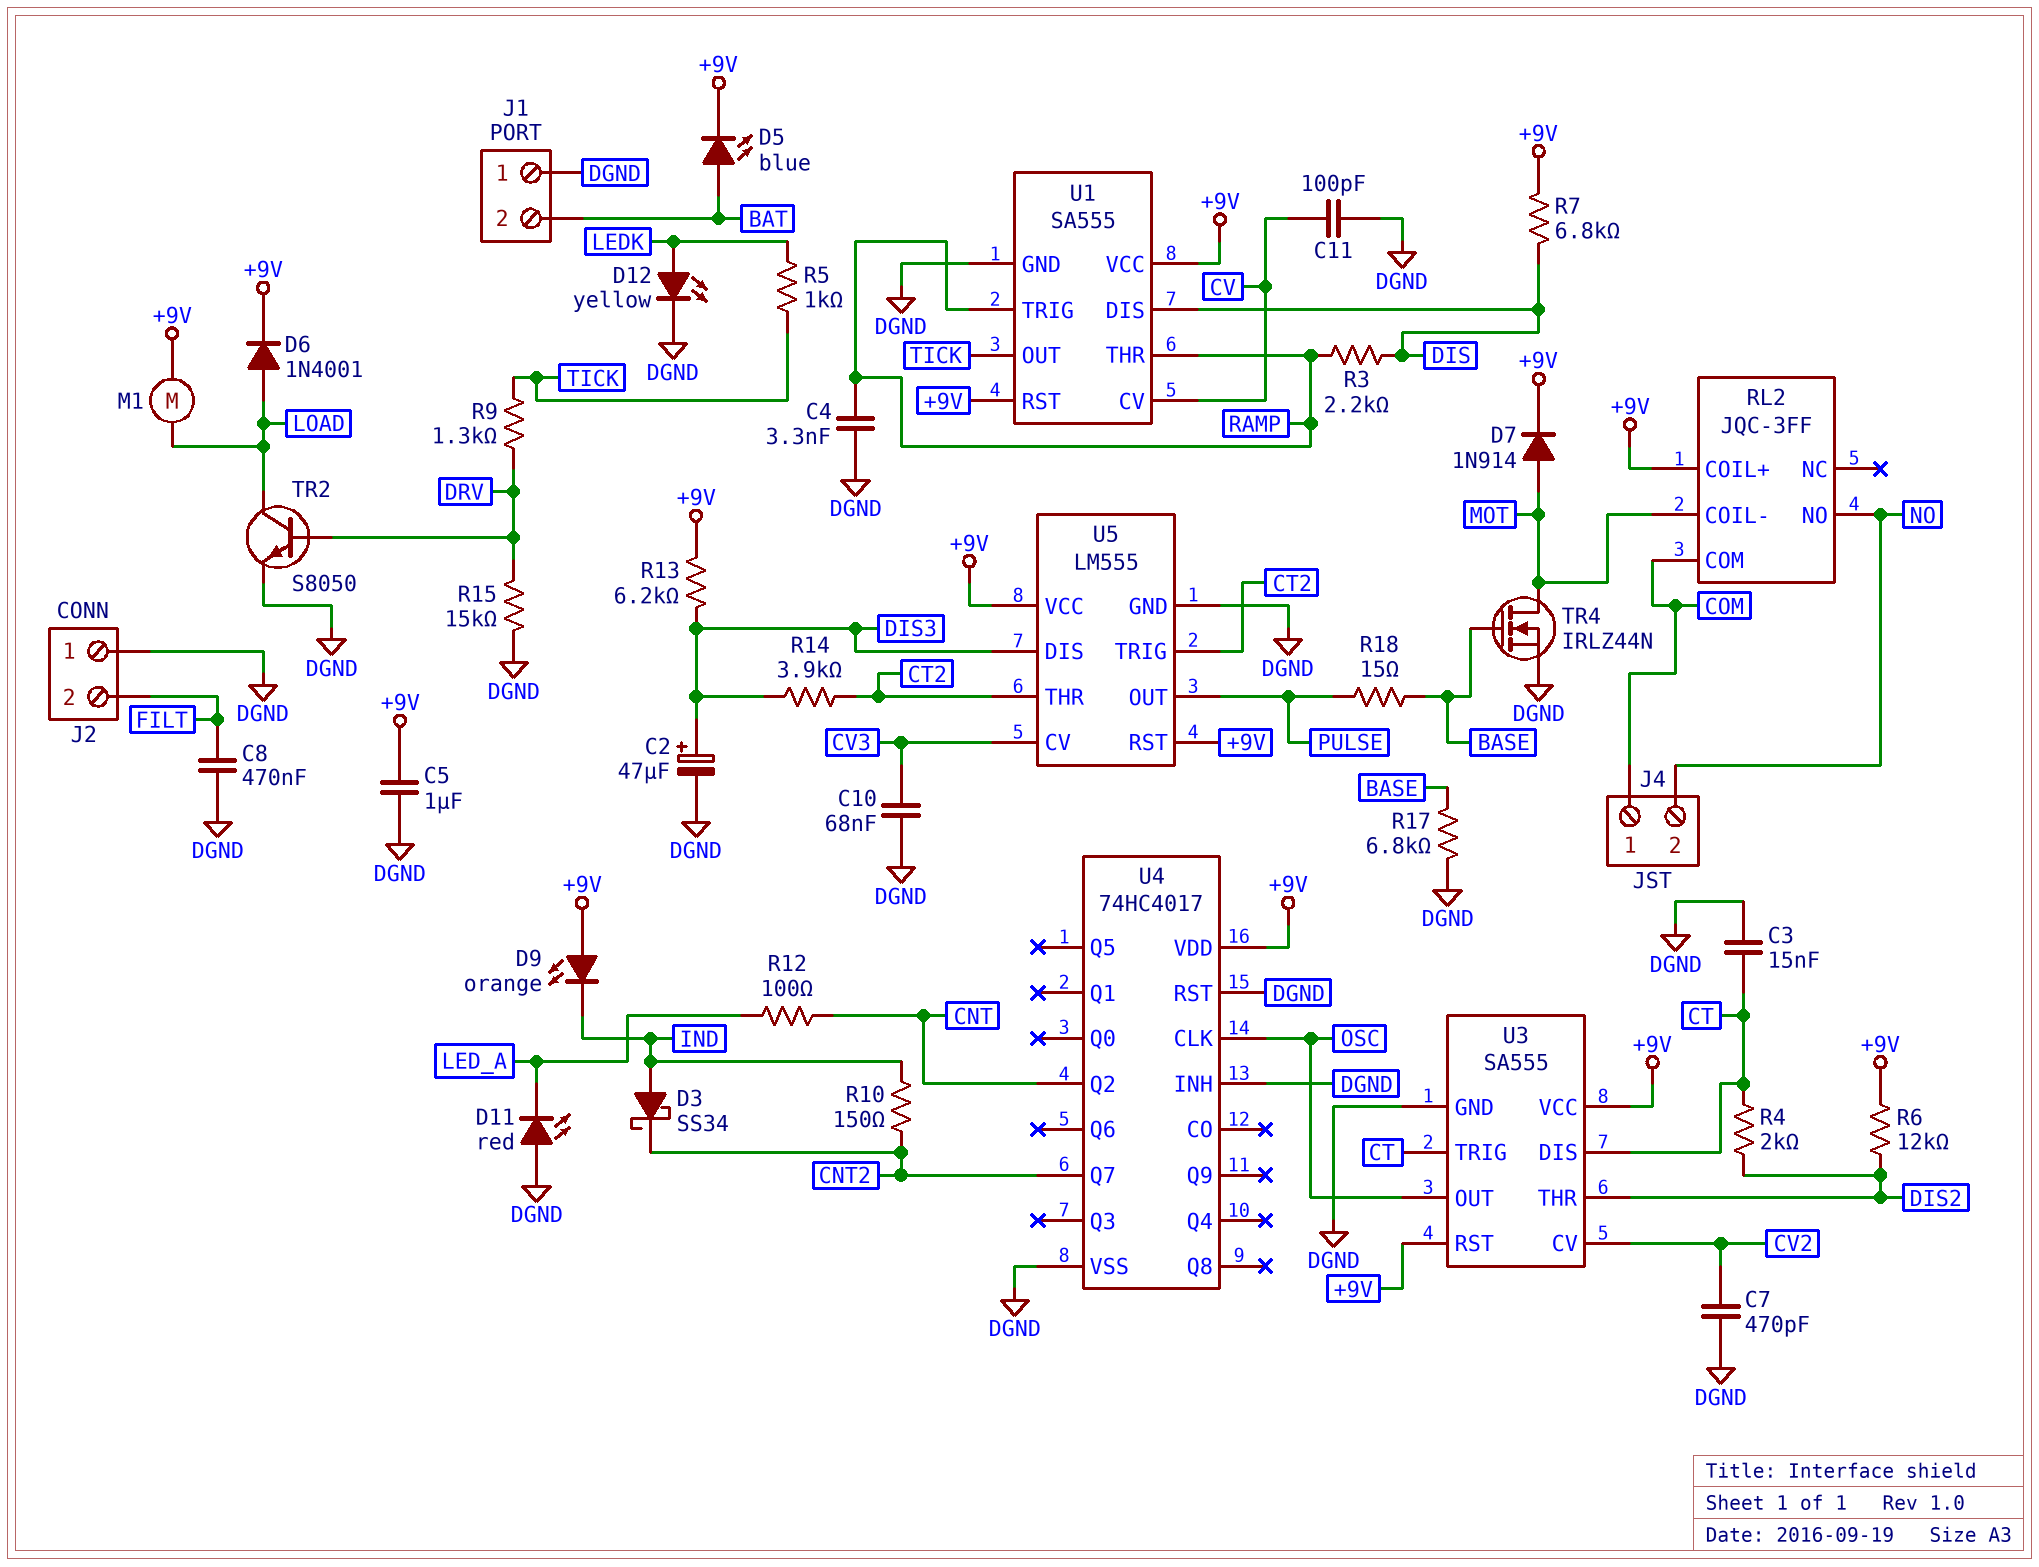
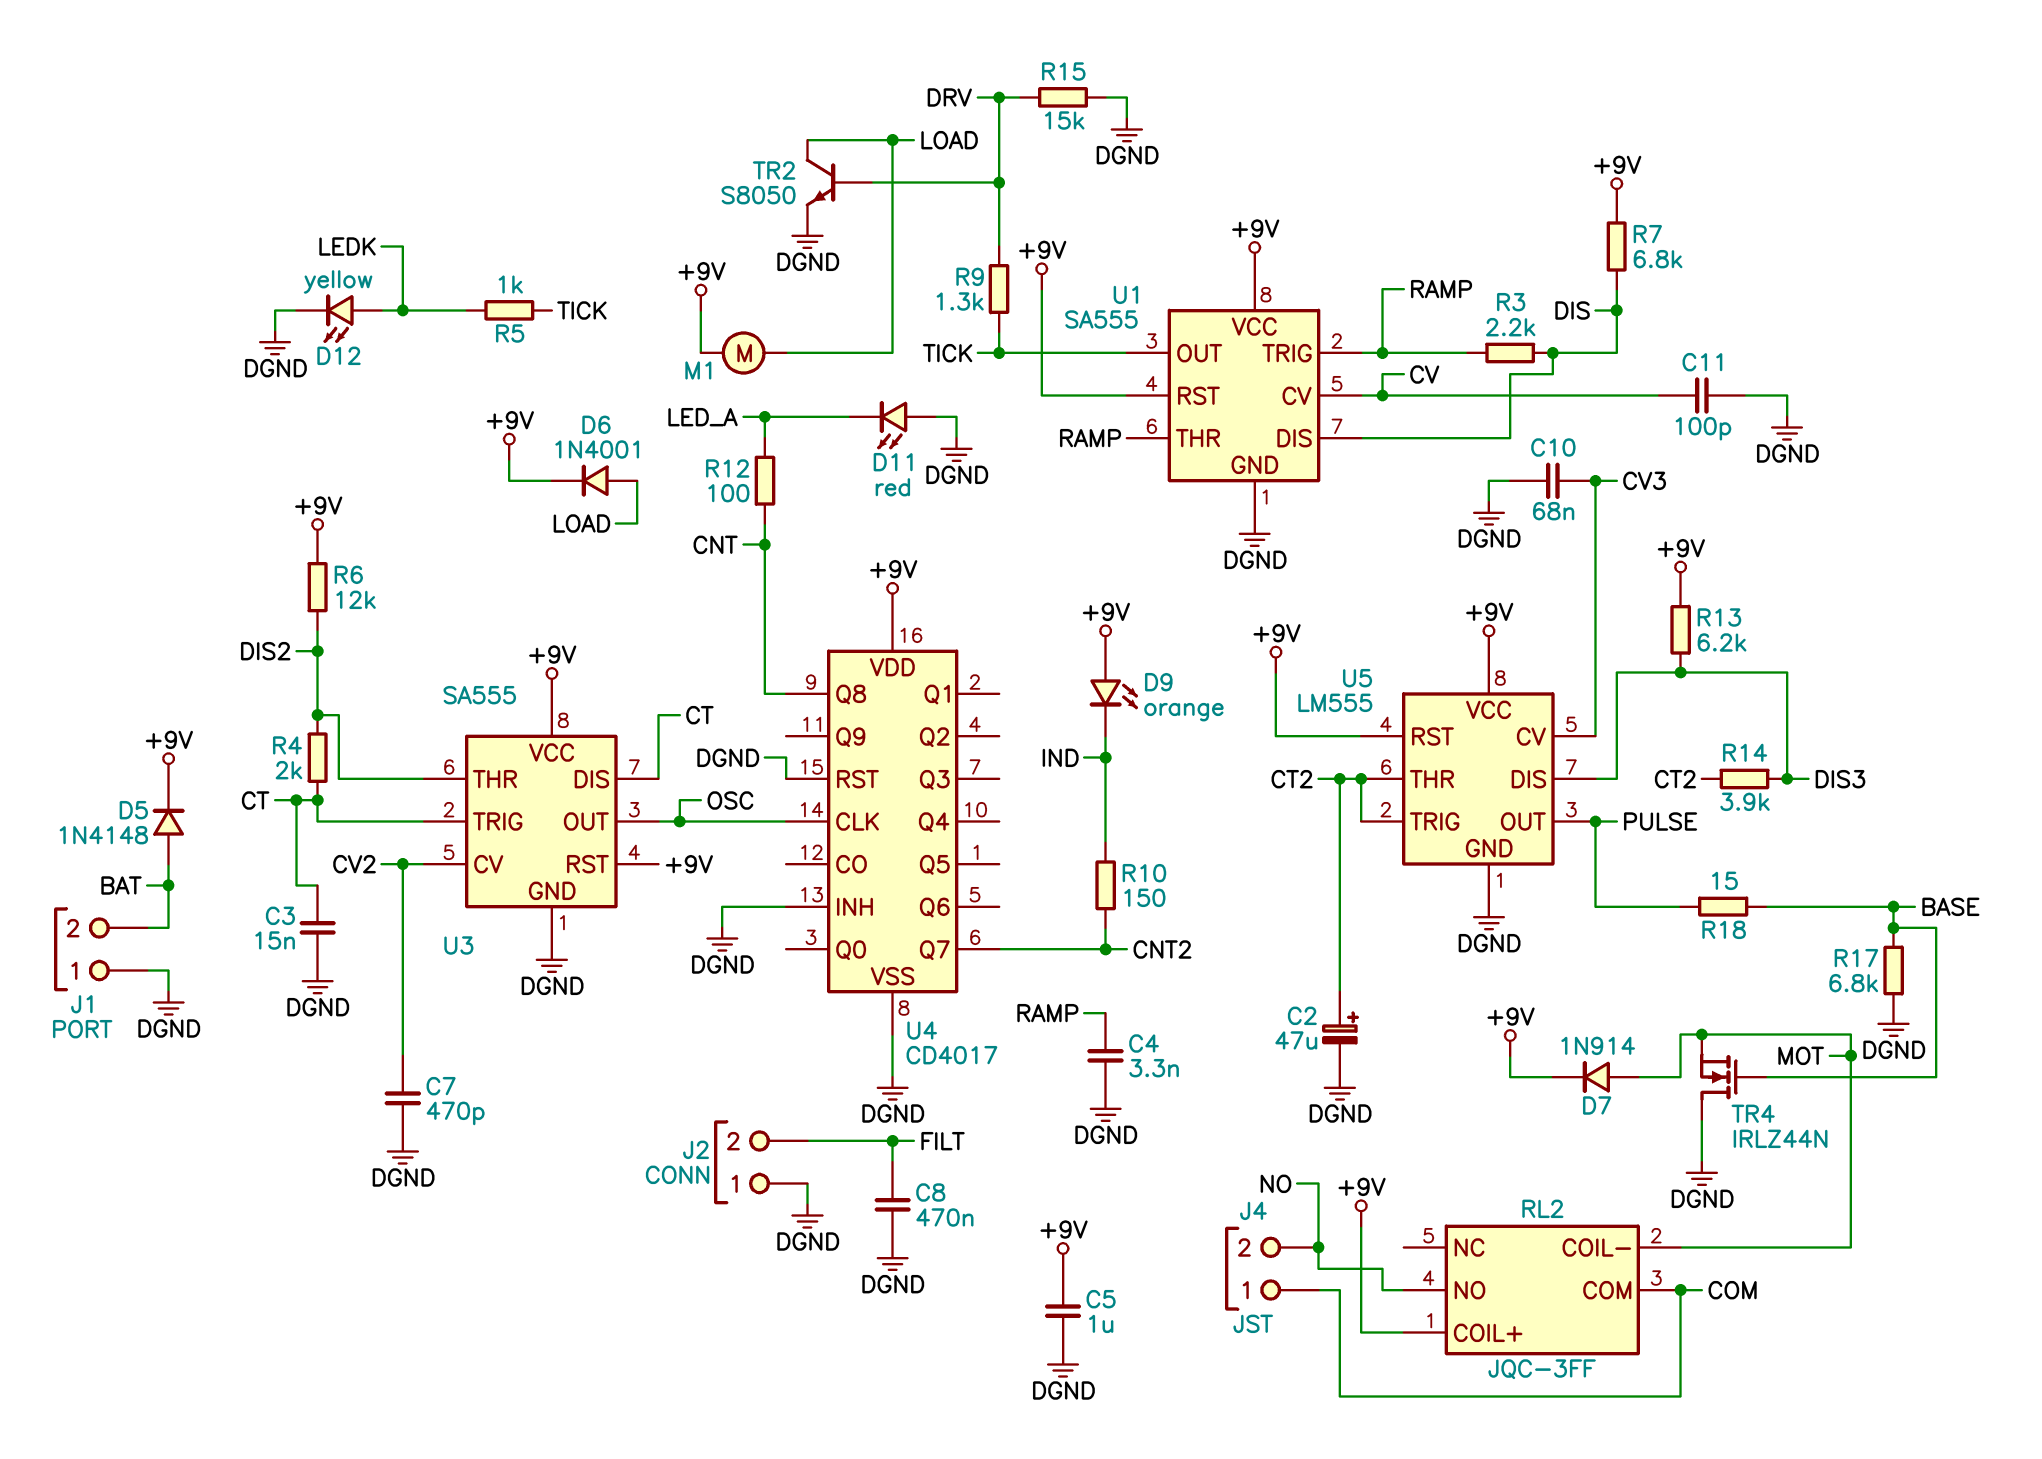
C2: 47uF (plus DIS3, minus DGND) -> 47uF (plus CT2, minus DGND)
D3: schottky SS34 (A IND, K CNT2) -> none
D5: LED blue (A BAT, K +9V) -> diode 1N4148 (A BAT, K +9V)
TR4: NMOS IRLZ44N (G BASE, D MOT, S DGND) -> NMOS IRLZ44N (G BASE, D DGND, S MOT)
U4: 74HC4017 -> CD4017
U4 pin Q2: CNT -> none
U4 pin Q8: none -> CNT

